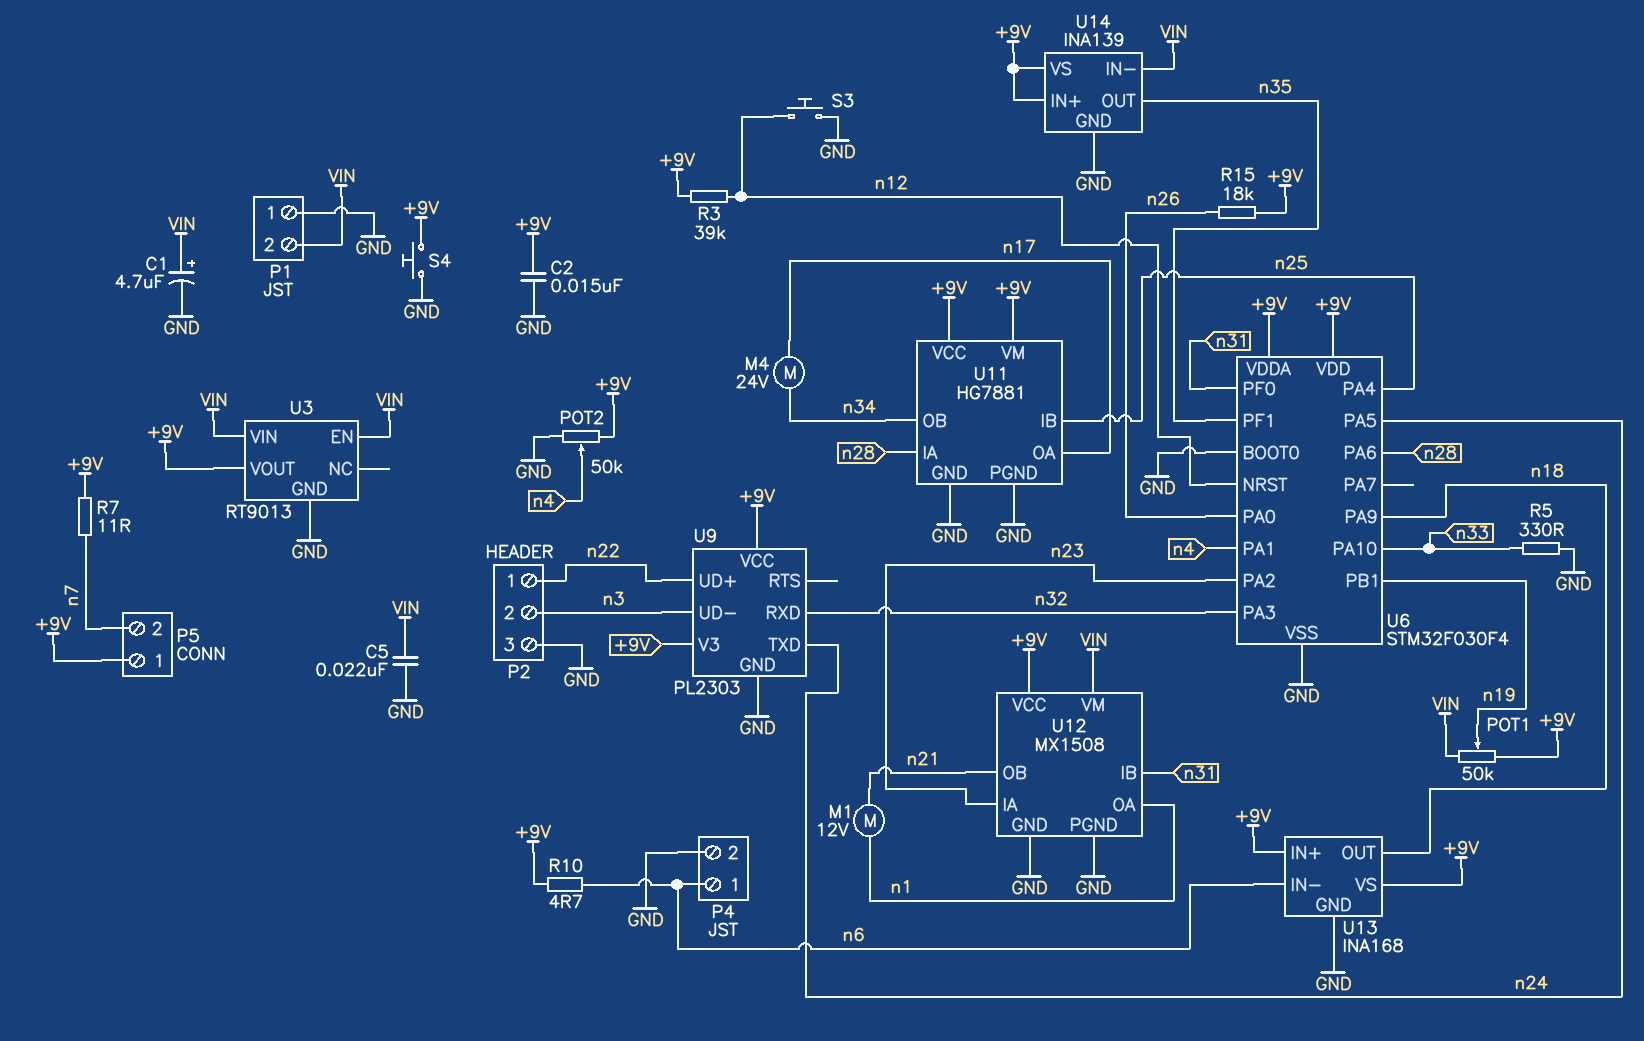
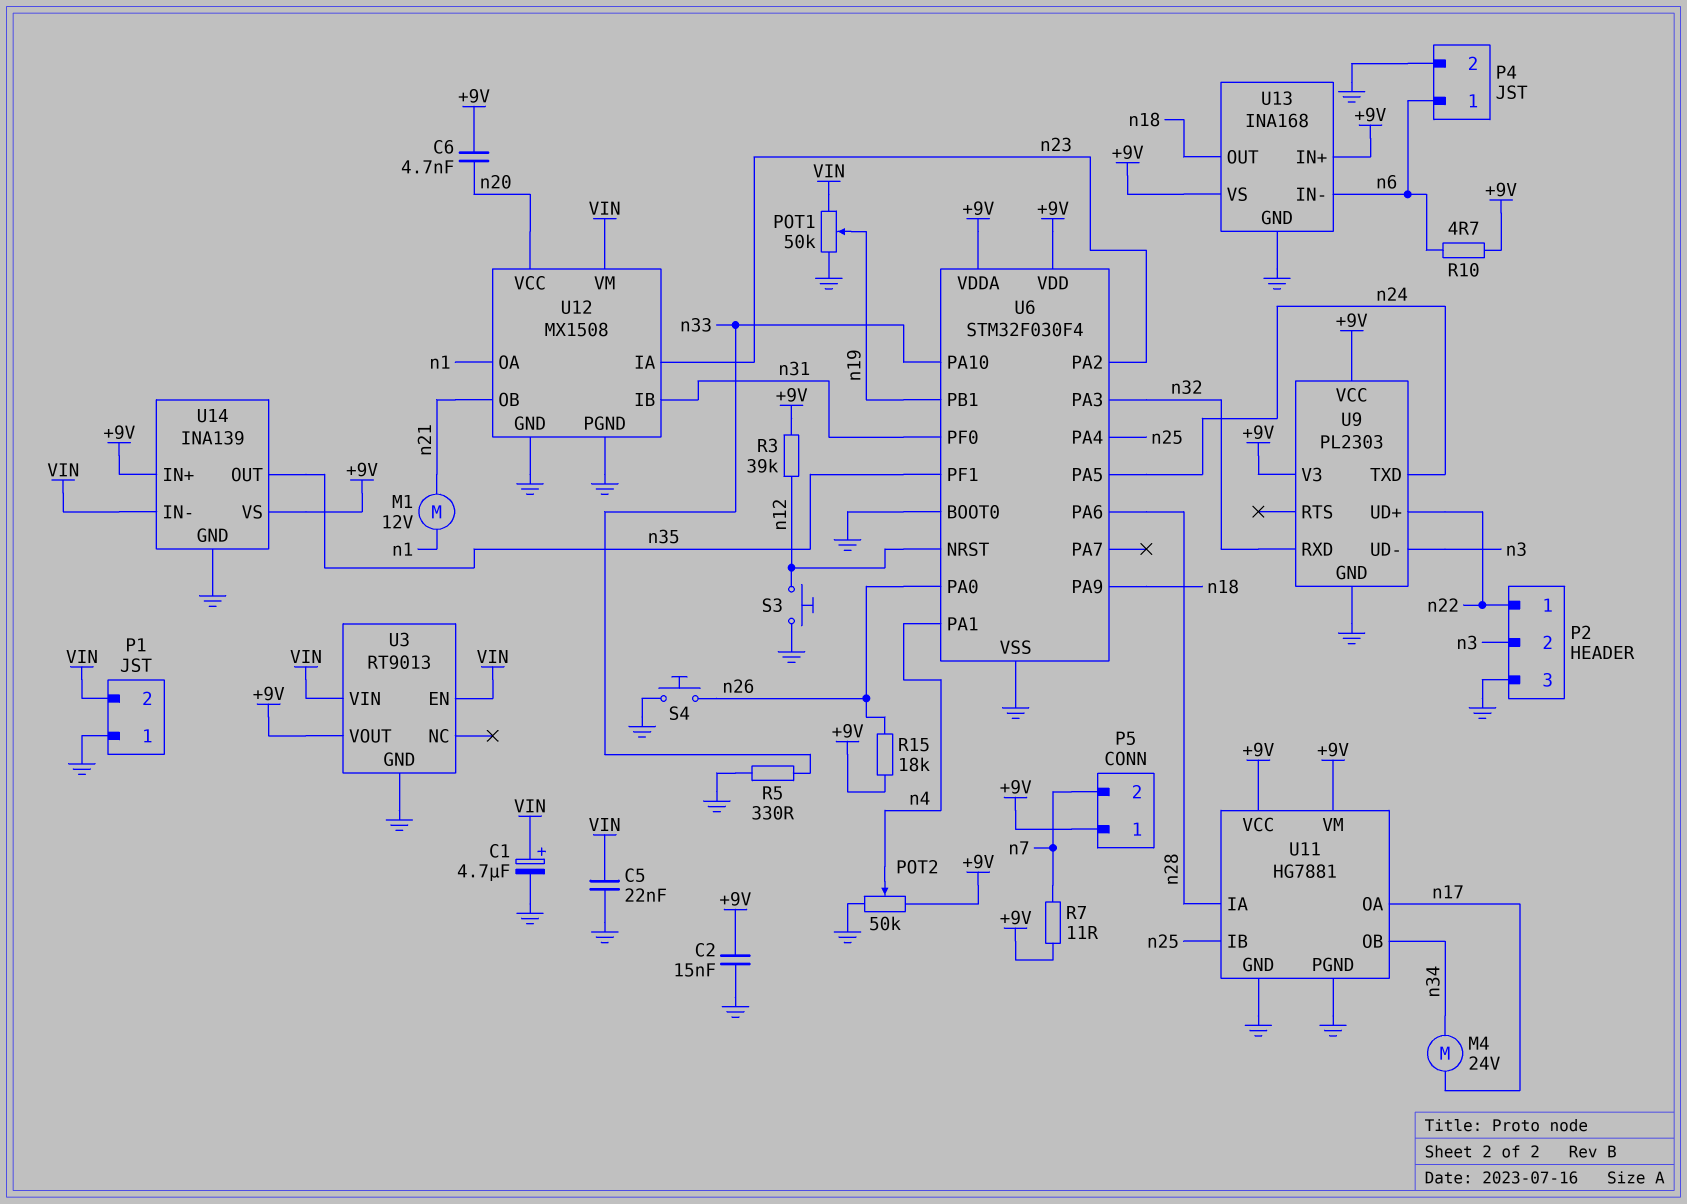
C6: none -> 4.7nF (+9V, n20)
POT1: 50k (+9V, VIN, wiper n19) -> 50k (GND, VIN, wiper n19)
S4: button (+9V, GND) -> button (GND, n26)
U12 pin VCC: +9V -> n20

